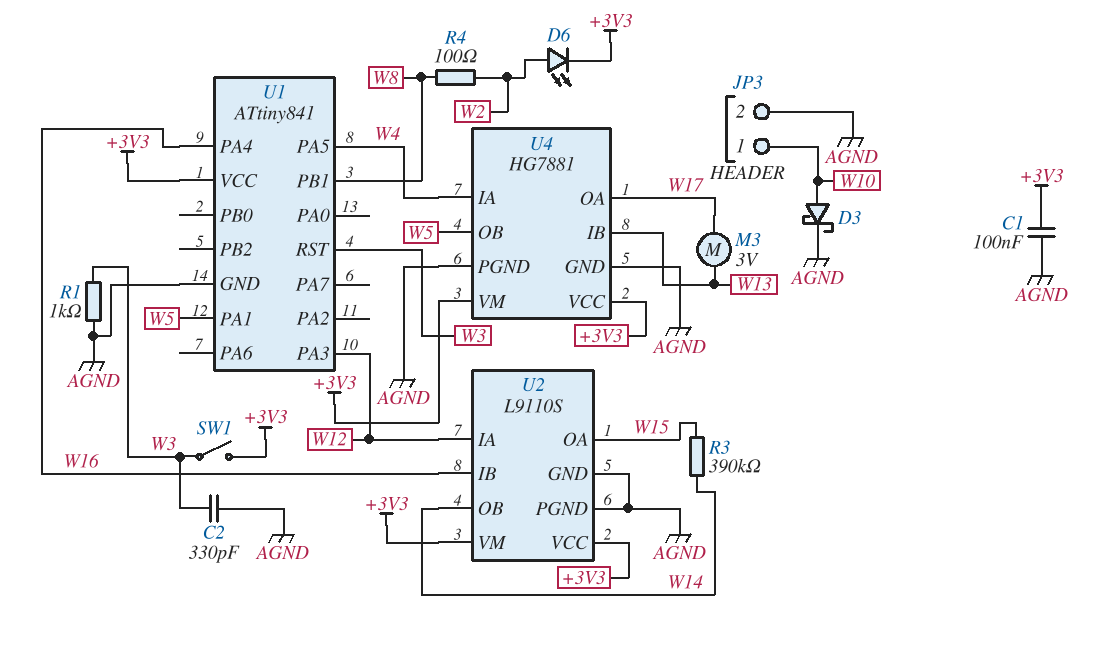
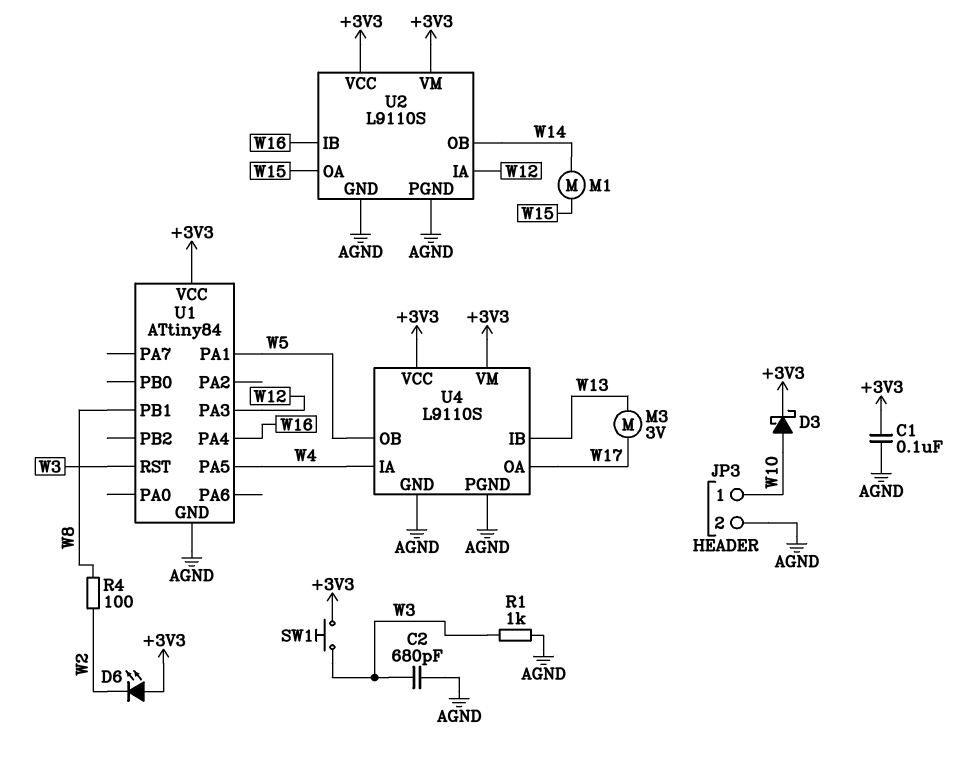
C2: 330pF (AGND, W3) -> 680pF (AGND, W3)
D3: schottky (A W10, K AGND) -> schottky (A W10, K +3V3)
D6: LED (A W2, K +3V3) -> LED (A +3V3, K W2)
M1: none -> motor (W14, W15)
R3: 390k (W14, W15) -> none
SW1: switch (+3V3, W3) -> button (+3V3, W3)
U1: ATtiny841 -> ATtiny84
U4: HG7881 -> L9110S

